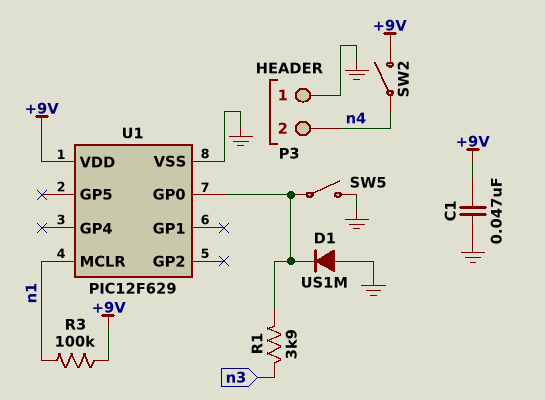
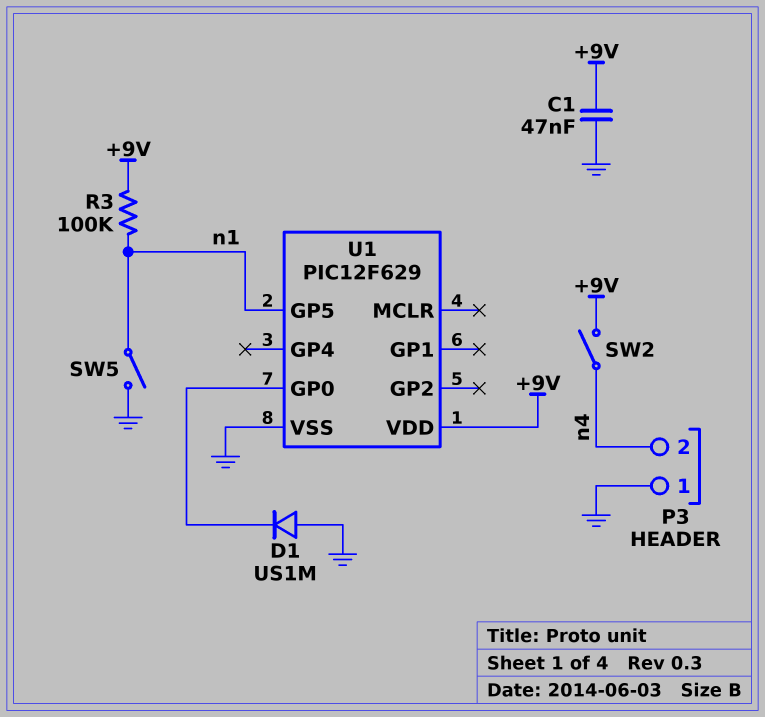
R1: 3.9k (U1/GP0, n3) -> none
SW5: switch (GND, U1/GP0) -> switch (GND, n1)
U1 pin GP5: none -> n1
U1 pin MCLR: n1 -> none

